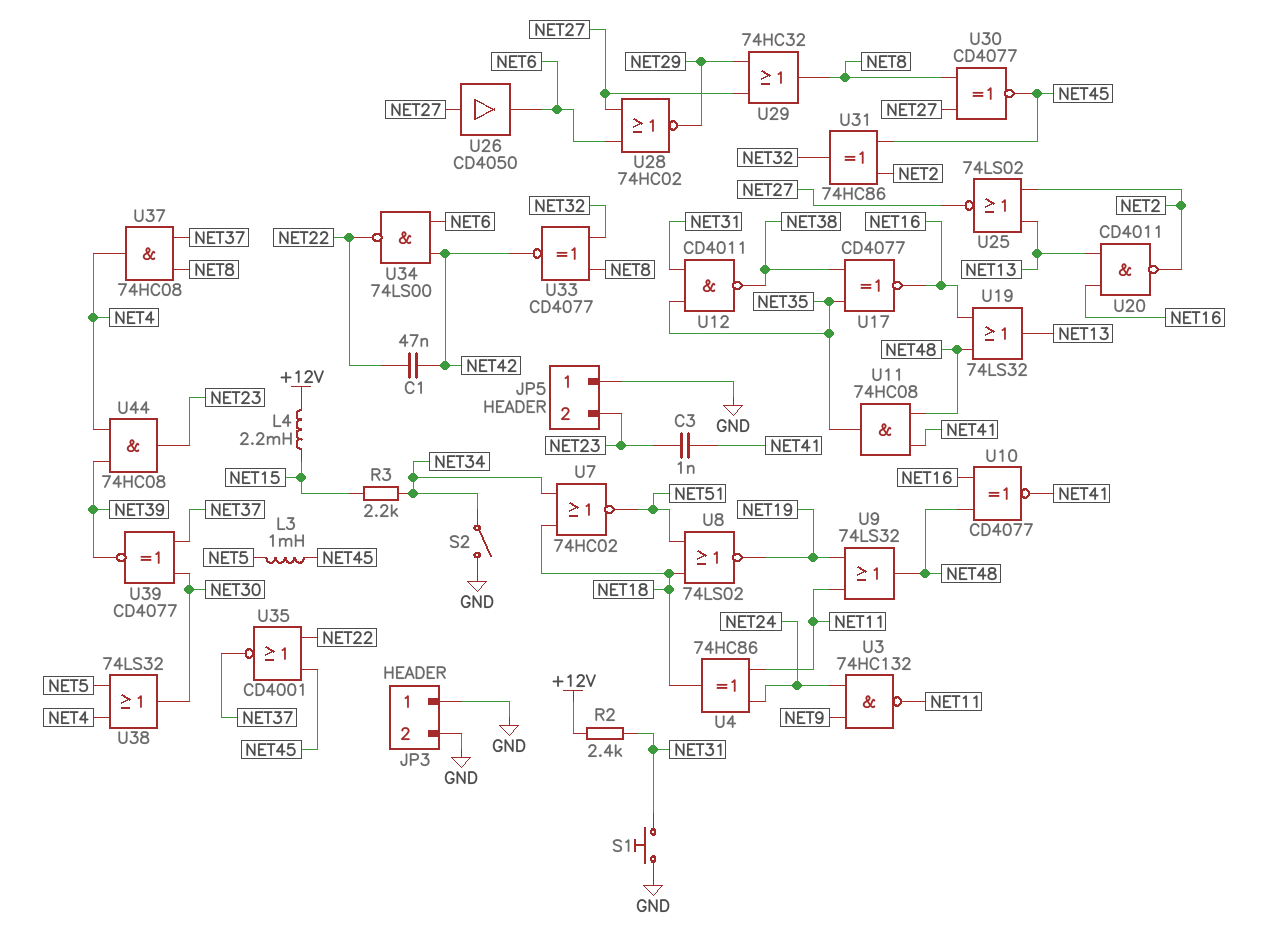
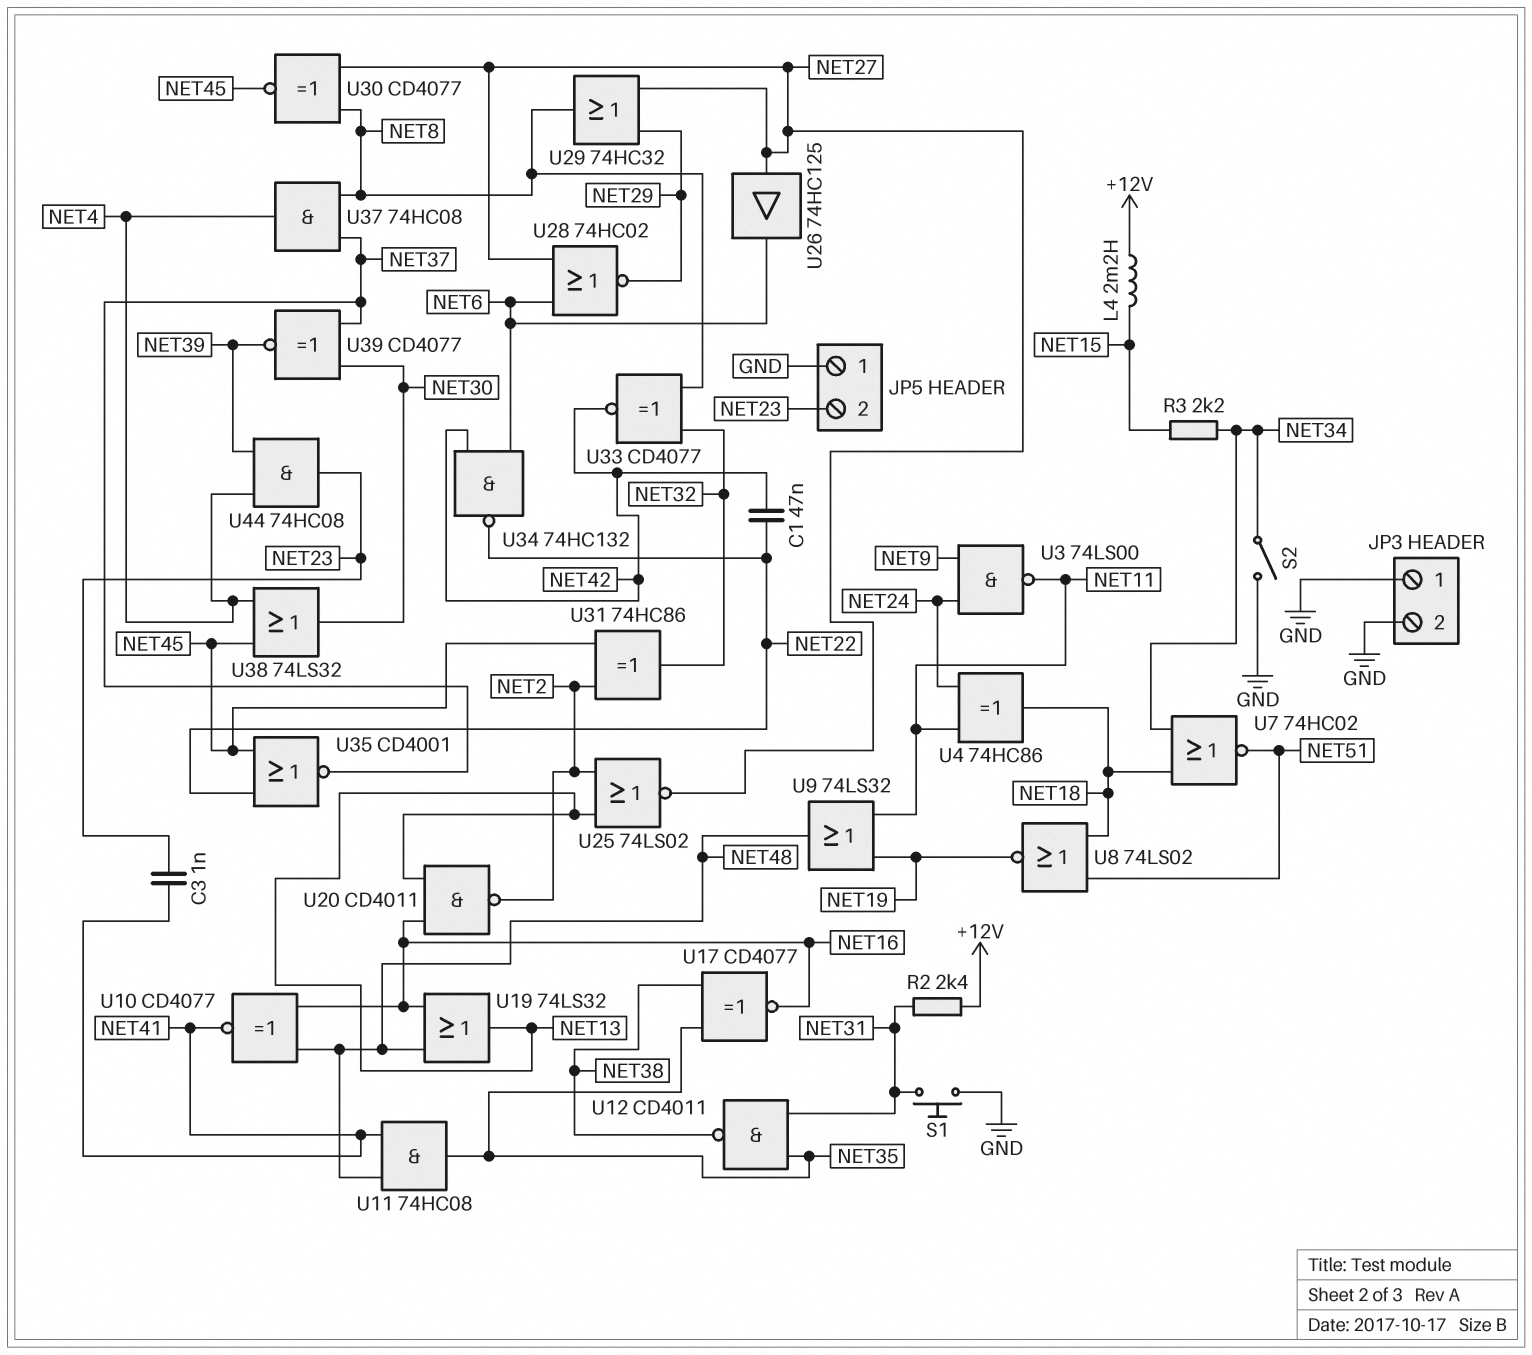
L3: 1mH (NET5, NET45) -> none
U3: NAND 74HC132 (in NET9, in NET24, out NET11) -> NAND 74LS00 (in NET9, in NET24, out NET11)
U26: buffer CD4050 (in NET27, out NET6) -> buffer 74HC125 (in NET27, out NET6)
U34: NAND 74LS00 (in NET6, in NET42, out NET22) -> NAND 74HC132 (in NET6, in NET42, out NET22)
U38: OR 74LS32 (in NET4, in NET5, out NET30) -> OR 74LS32 (in NET4, in NET45, out NET30)

